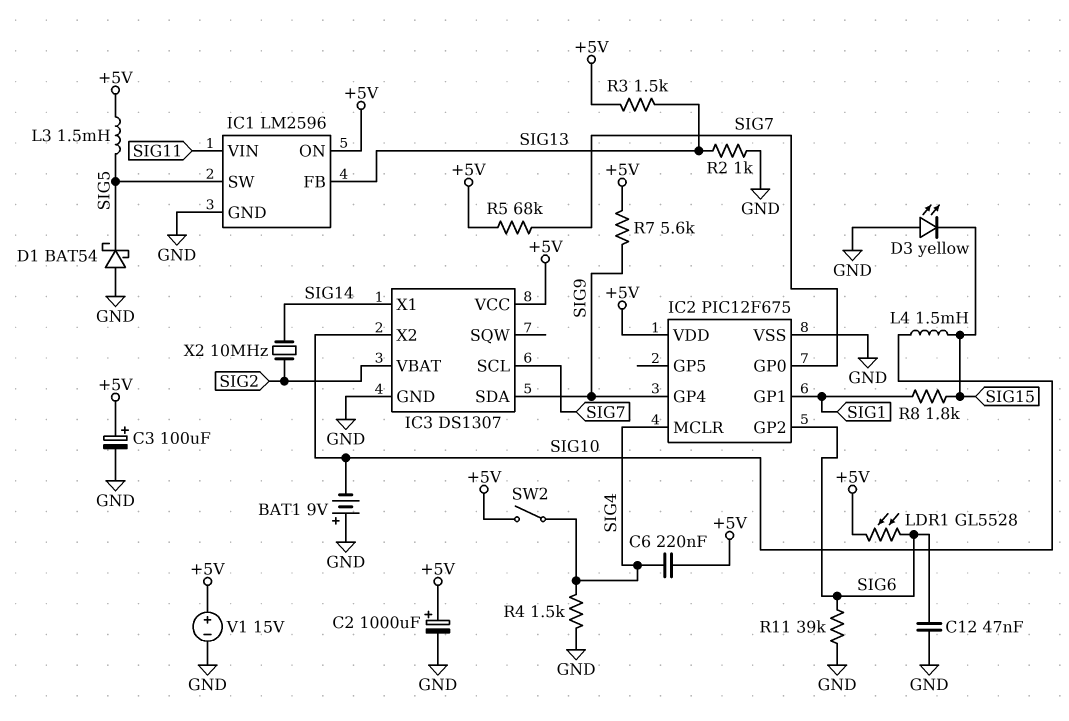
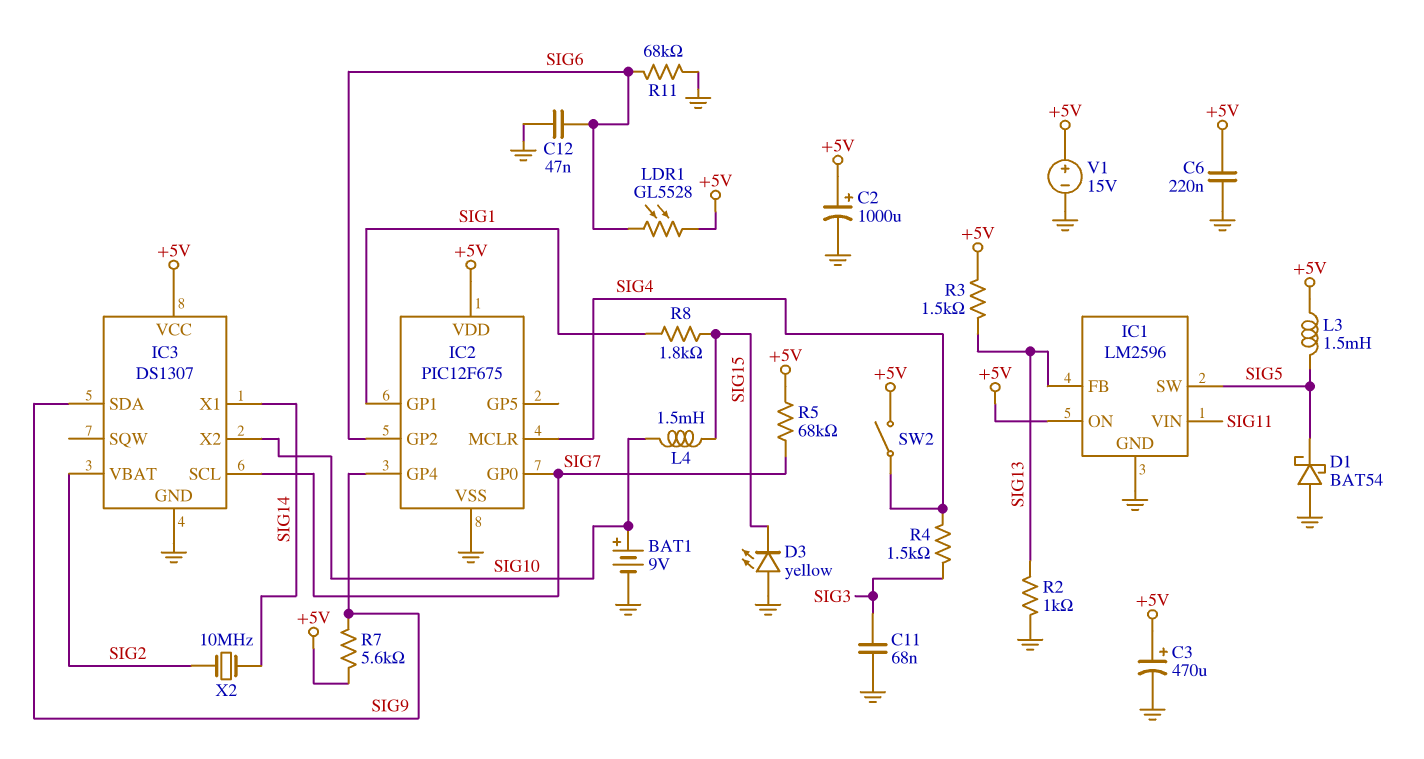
BAT1: 9V (plus GND, minus SIG10) -> 9V (plus SIG10, minus GND)
C3: 100uF (plus +5V, minus GND) -> 470uF (plus +5V, minus GND)
C6: 220nF (+5V, SIG4) -> 220nF (+5V, GND)
C11: none -> 68nF (GND, SIG3)
R4: 1.5k (GND, SIG4) -> 1.5k (SIG3, SIG4)
R11: 39k (GND, SIG6) -> 68k (GND, SIG6)

